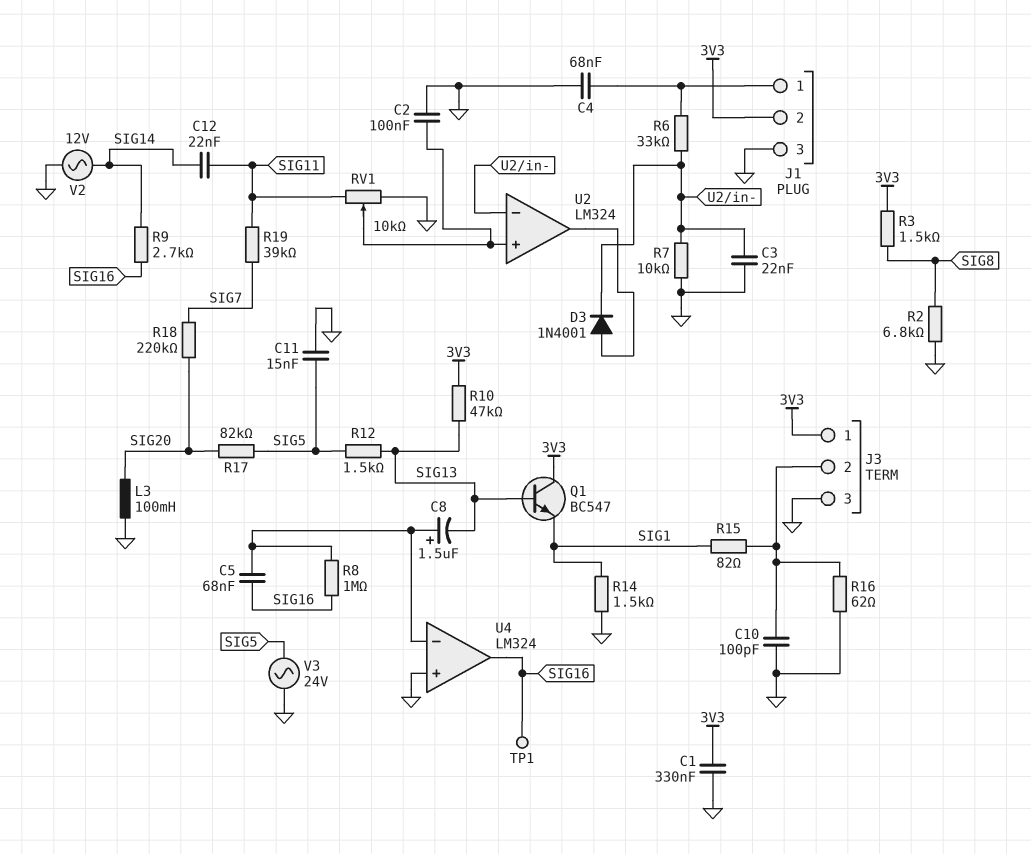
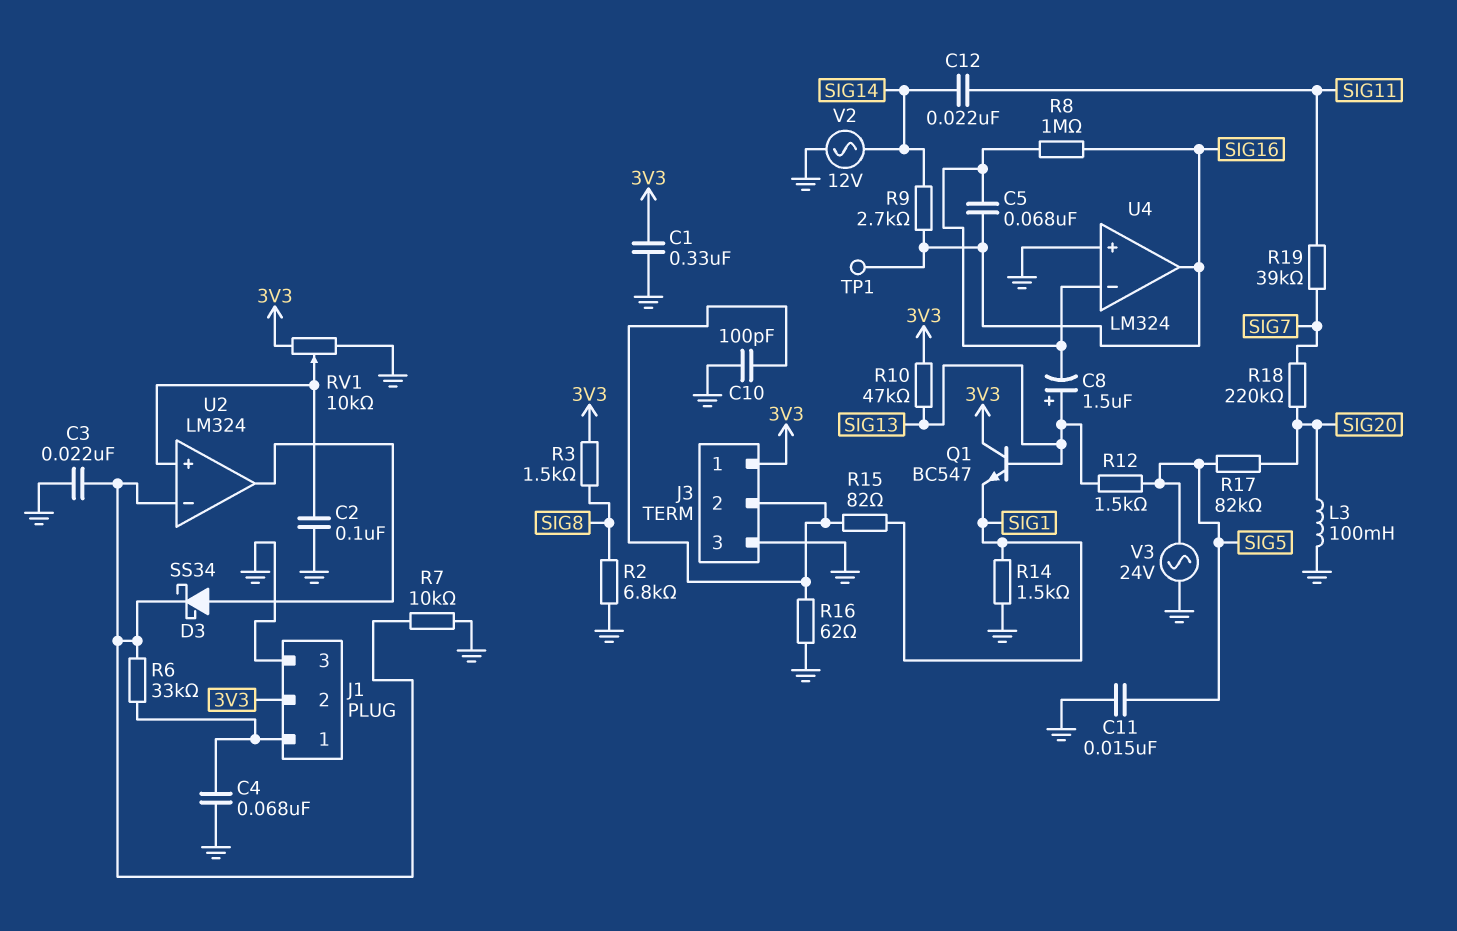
C8: 1.5uF (plus U4/in-, minus SIG13) -> 1.5uF (plus SIG13, minus U4/in-)
D3: diode 1N4001 (A U2/out, K U2/in-) -> schottky SS34 (A U2/out, K U2/in-)
RV1: 10k (GND, SIG11, wiper U2/in+) -> 10k (3V3, GND, wiper U2/in+)

